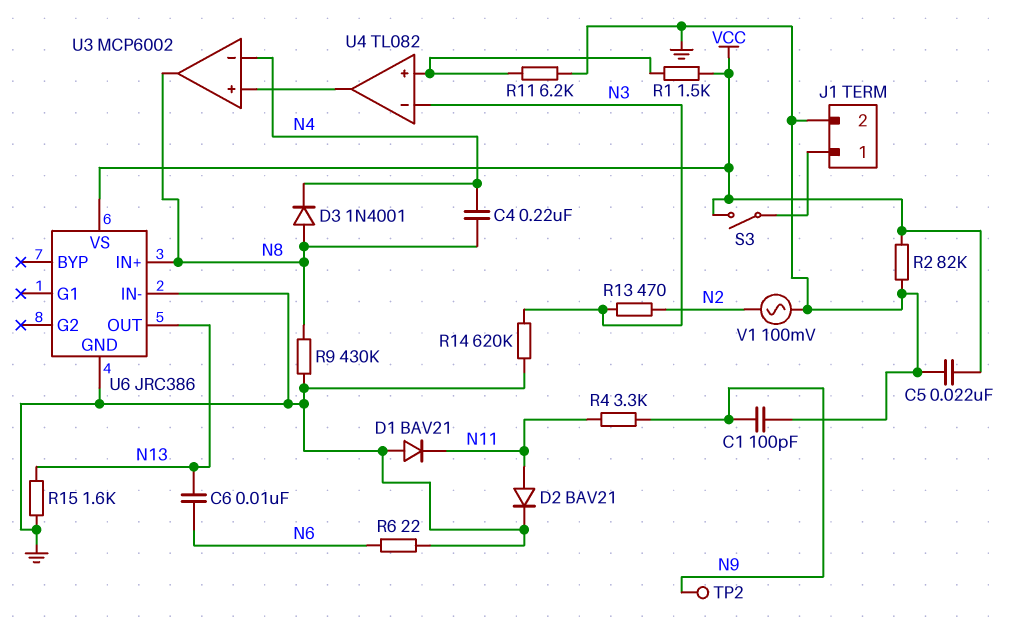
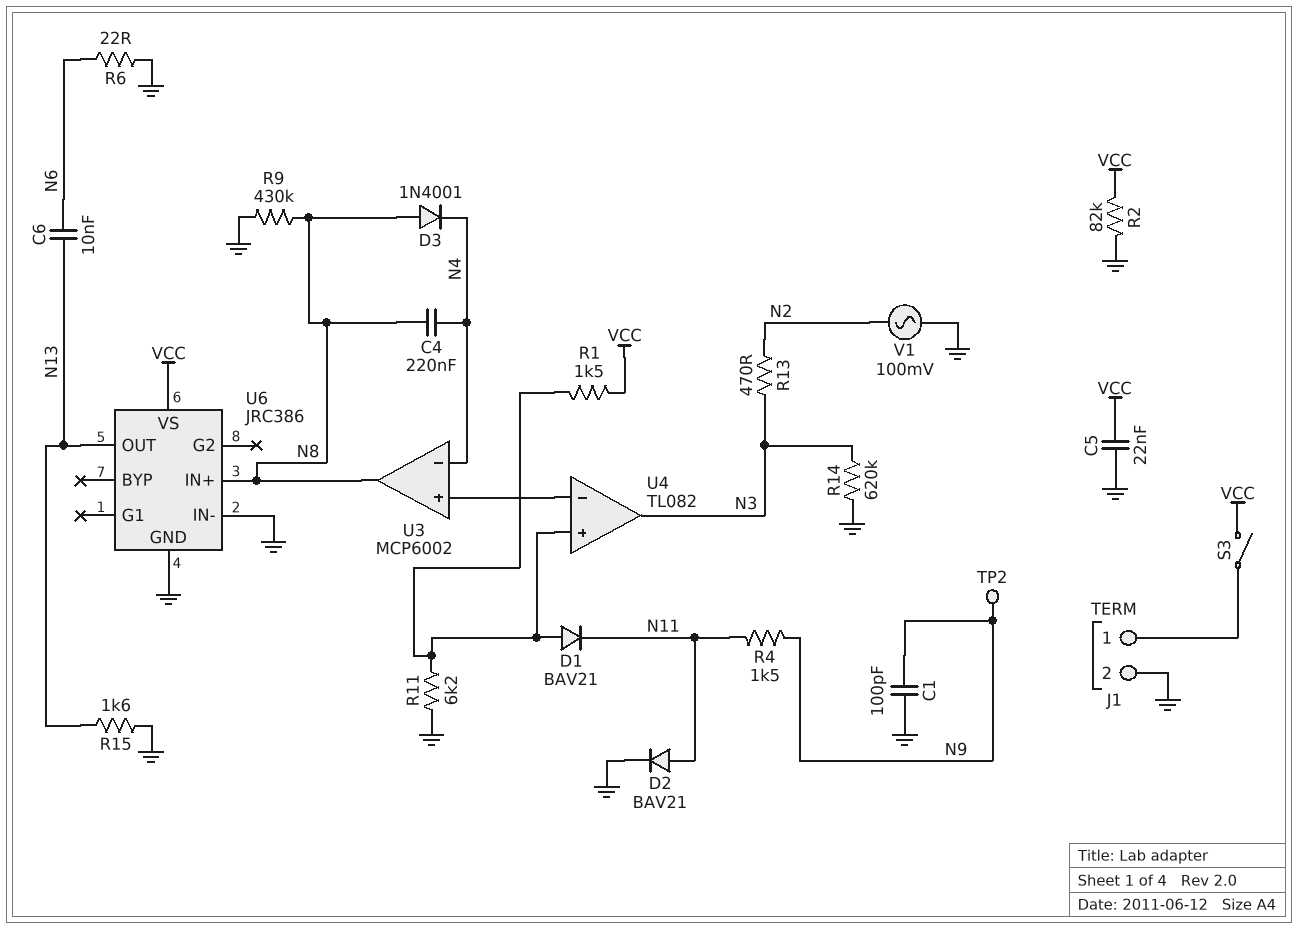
D1: diode BAV21 (A GND, K N11) -> diode BAV21 (A U4/in+, K N11)
R4: 3.3k (N9, N11) -> 1.5k (N9, N11)
U4 pin in-: N3 -> U3/in+
U4 pin out: U3/in+ -> N3

